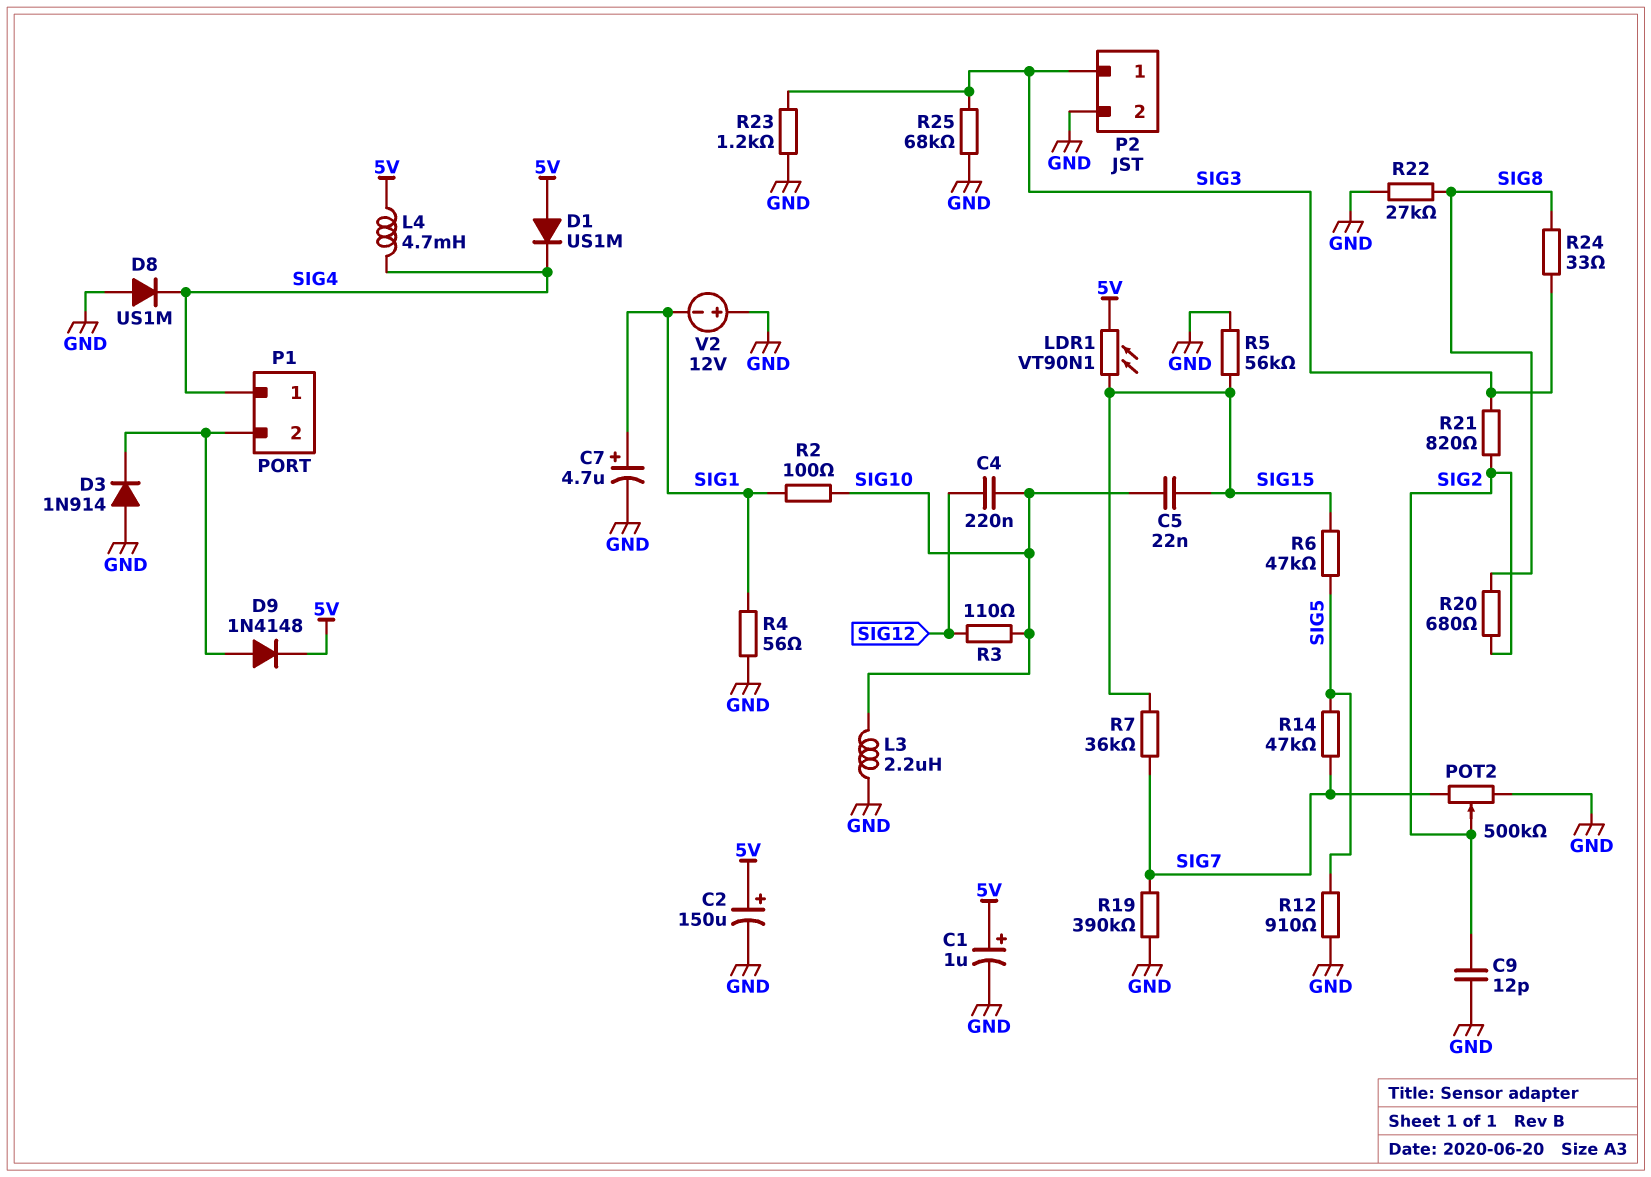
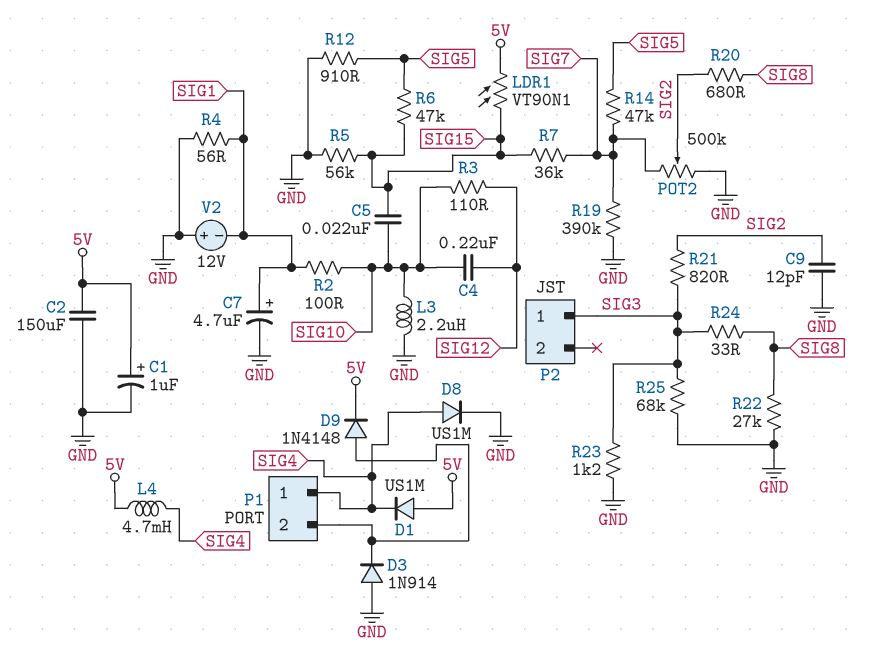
C2: 150uF (plus 5V, minus GND) -> 150uF (5V, GND)
D8: diode US1M (A GND, K SIG4) -> diode US1M (A SIG4, K GND)
P2 pin 2: GND -> none

